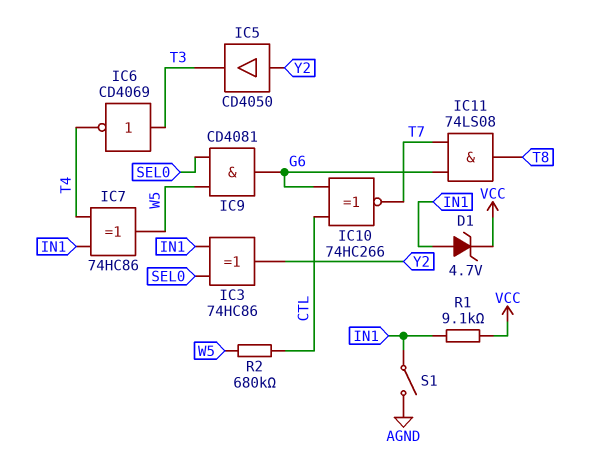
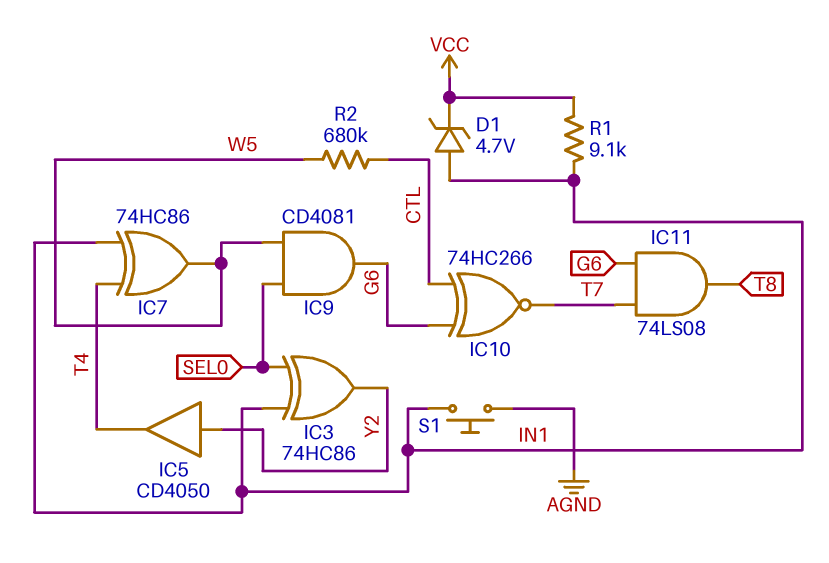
IC5: buffer CD4050 (in Y2, out T3) -> buffer CD4050 (in Y2, out T4)
IC6: NOT CD4069 (in T3, out T4) -> none
S1: switch (AGND, IN1) -> button (AGND, IN1)

